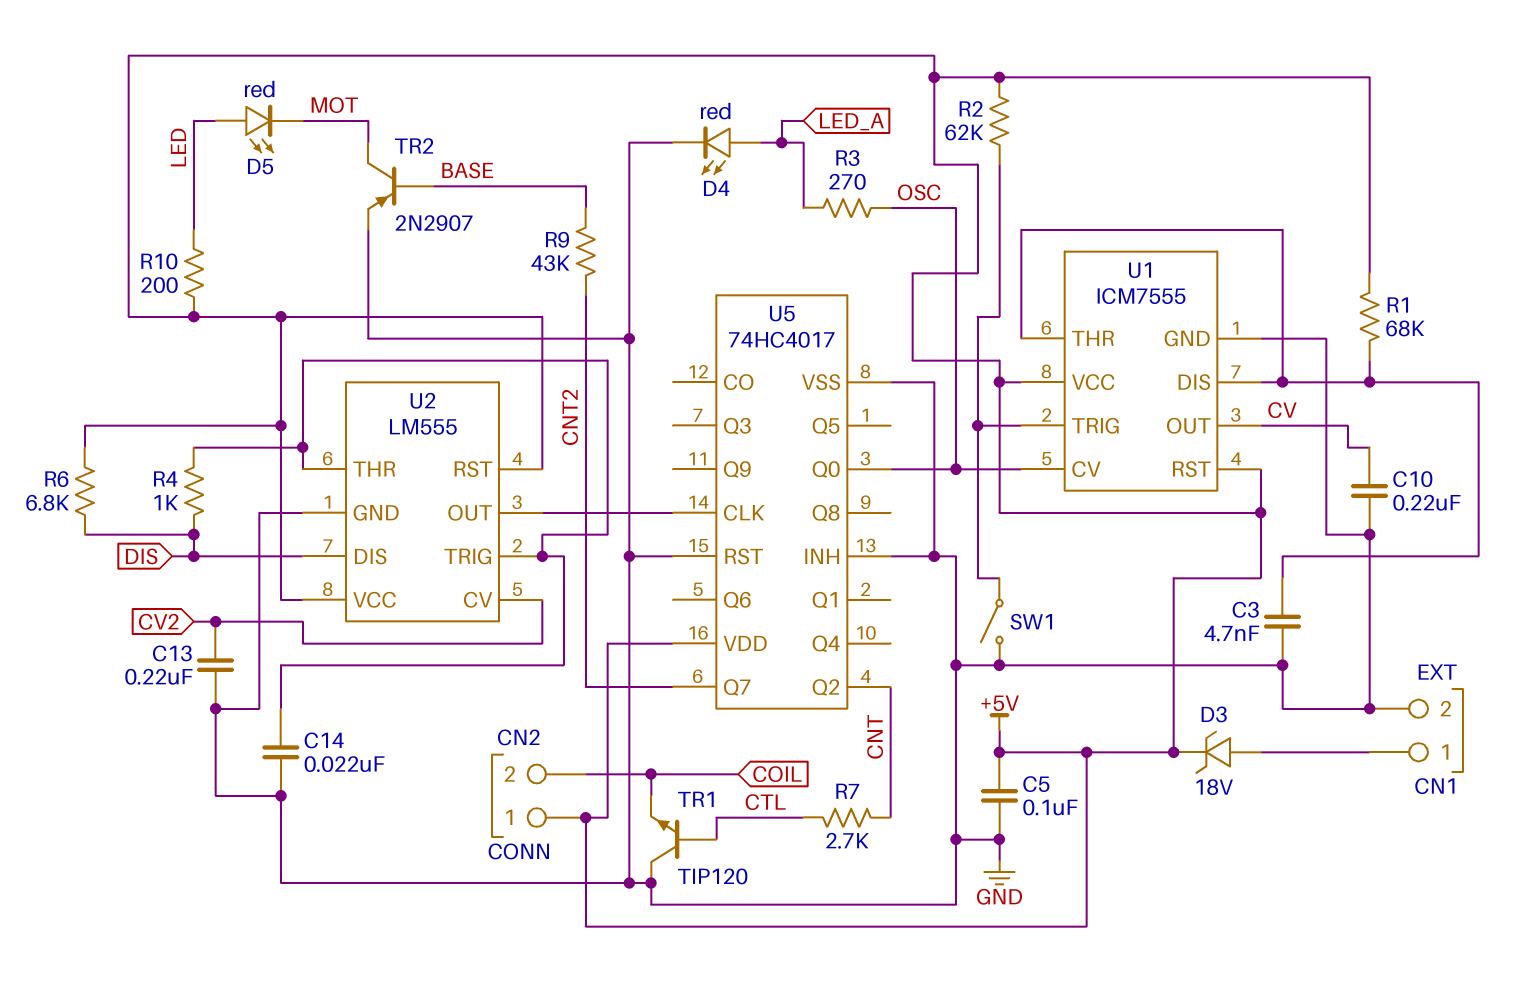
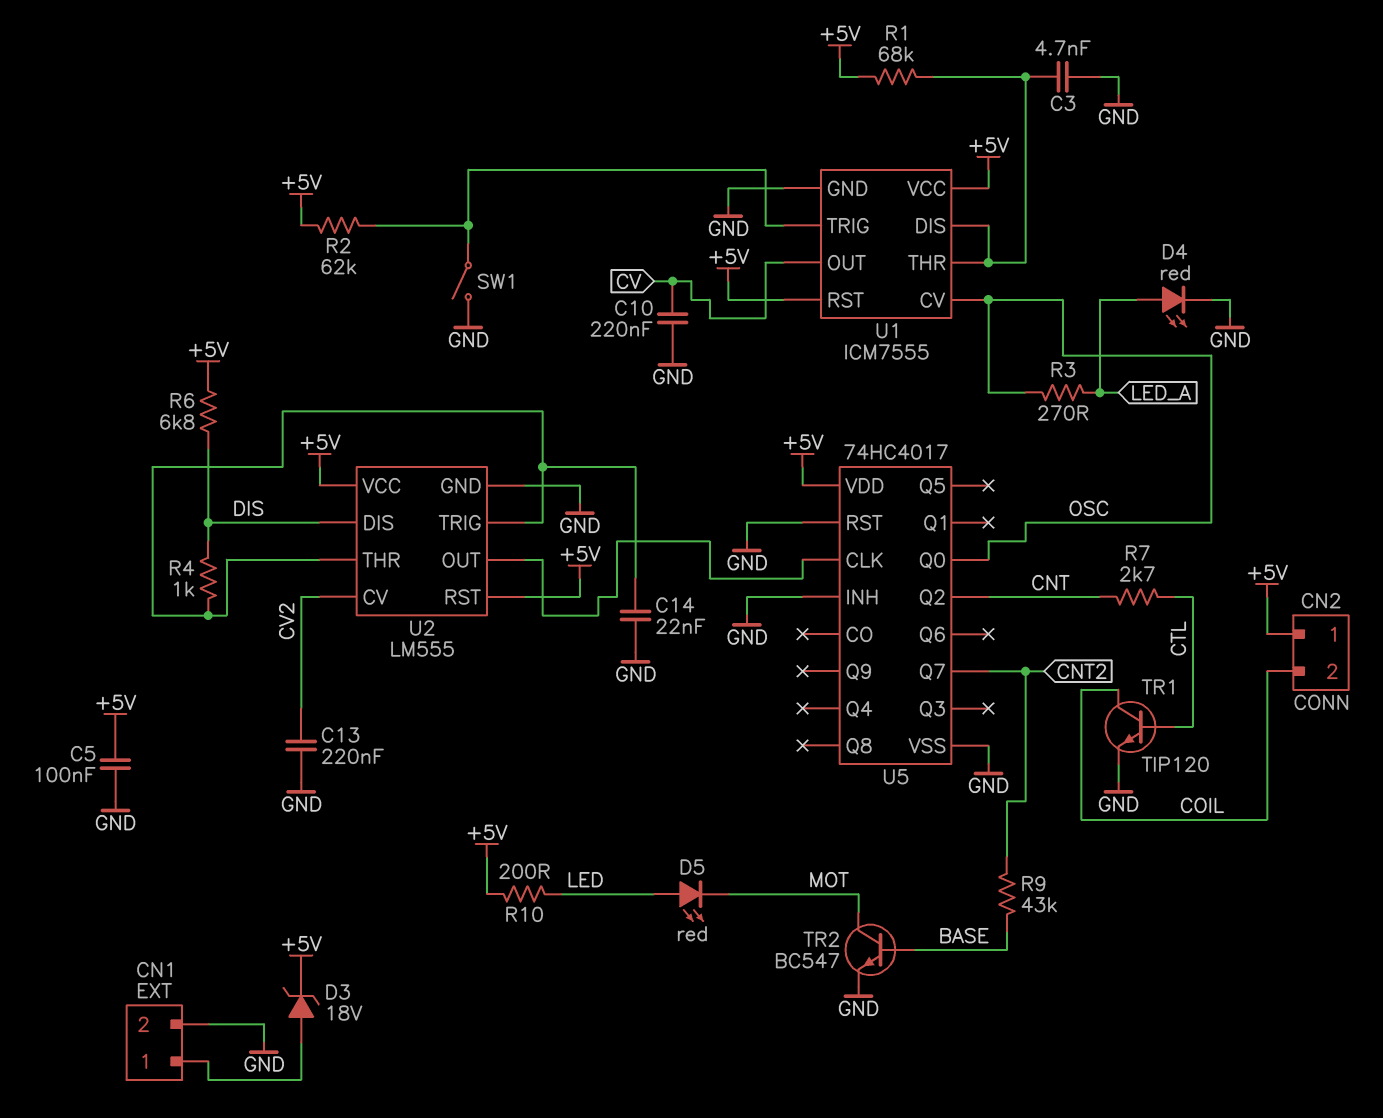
TR1: NPN TIP120 (B CTL, C GND, E COIL) -> NPN TIP120 (B CTL, C COIL, E GND)
TR2: PNP 2N2907 (B BASE, C MOT, E GND) -> NPN BC547 (B BASE, C MOT, E GND)

